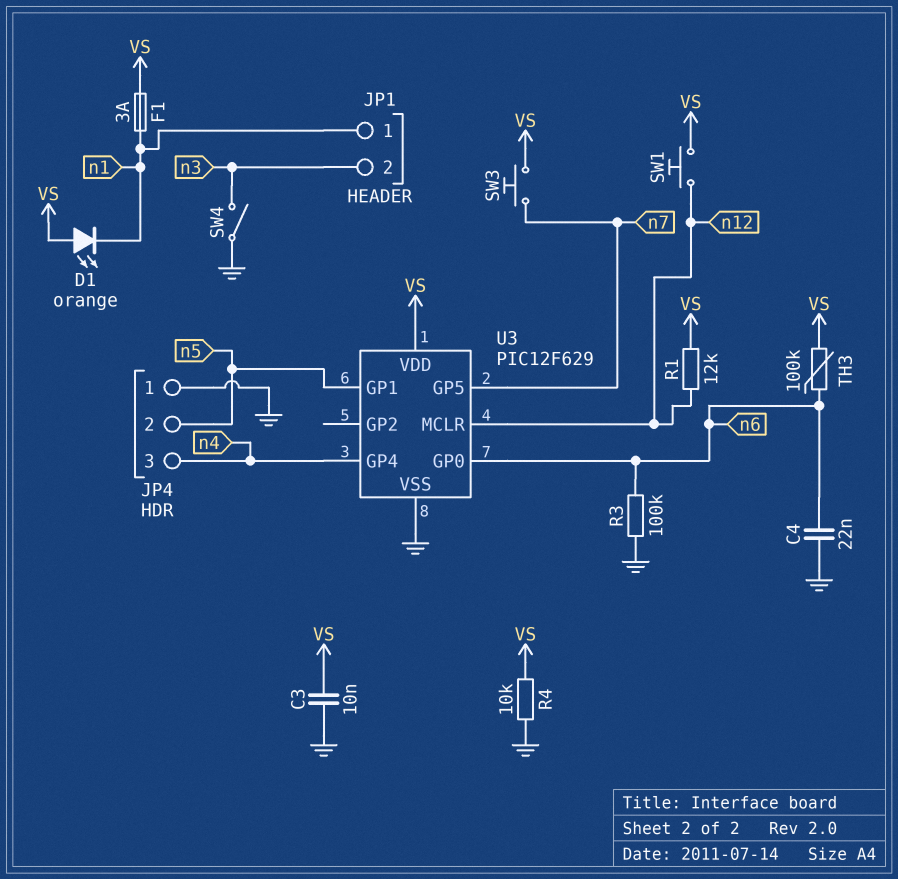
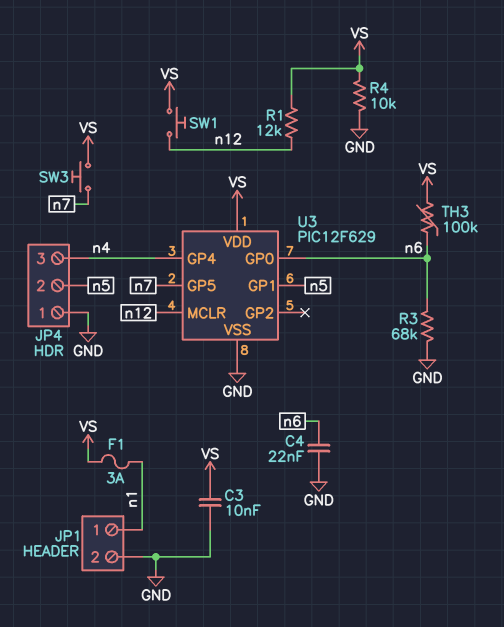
D1: LED orange (A VS, K n1) -> none
JP1 pin 2: n3 -> GND
R3: 100k (GND, n6) -> 68k (GND, n6)
SW4: switch (GND, n3) -> none

